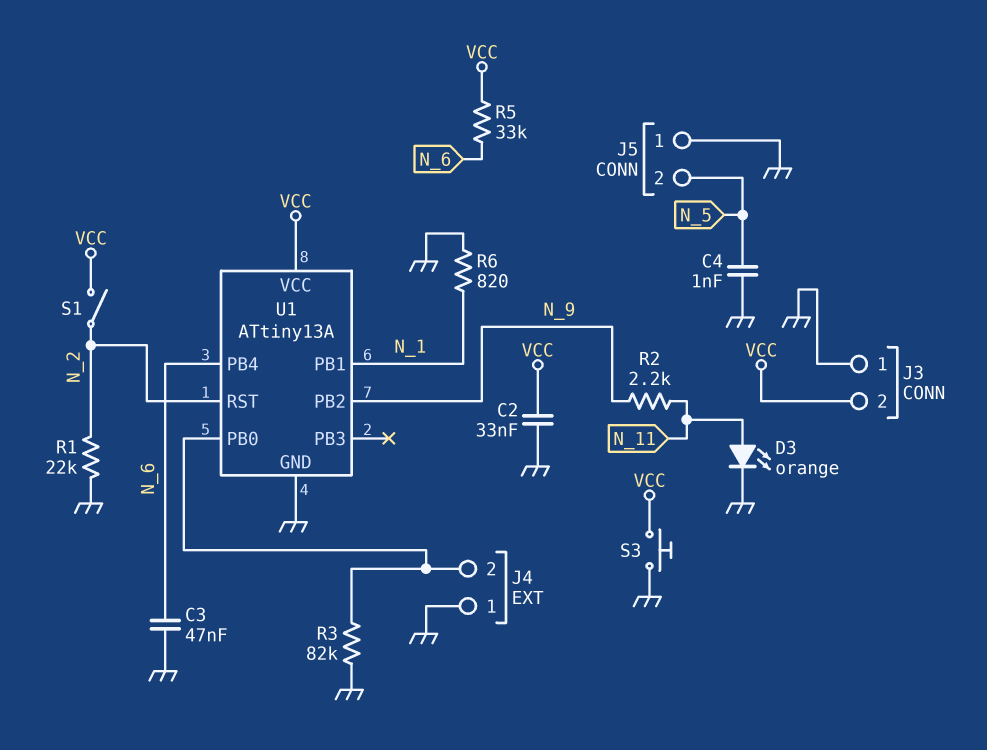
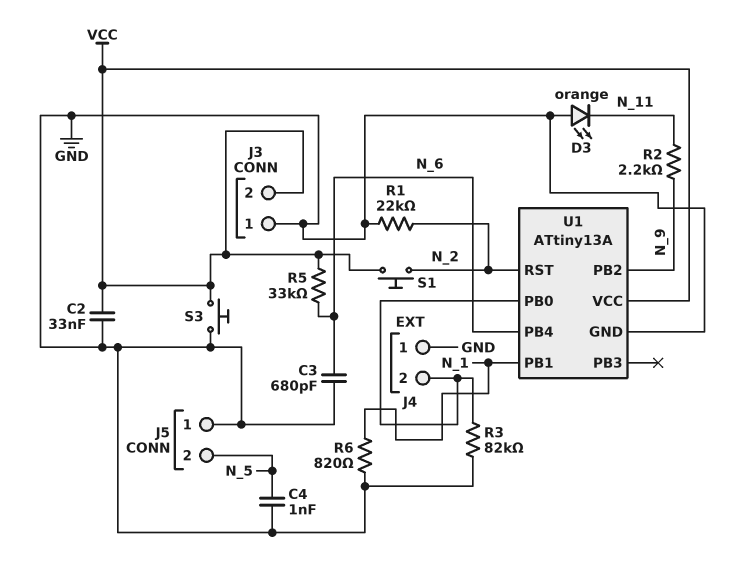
C3: 47nF (GND, N_6) -> 680pF (GND, N_6)
D3: LED orange (A N_11, K GND) -> LED orange (A GND, K N_11)
S1: switch (N_2, VCC) -> button (N_2, VCC)

